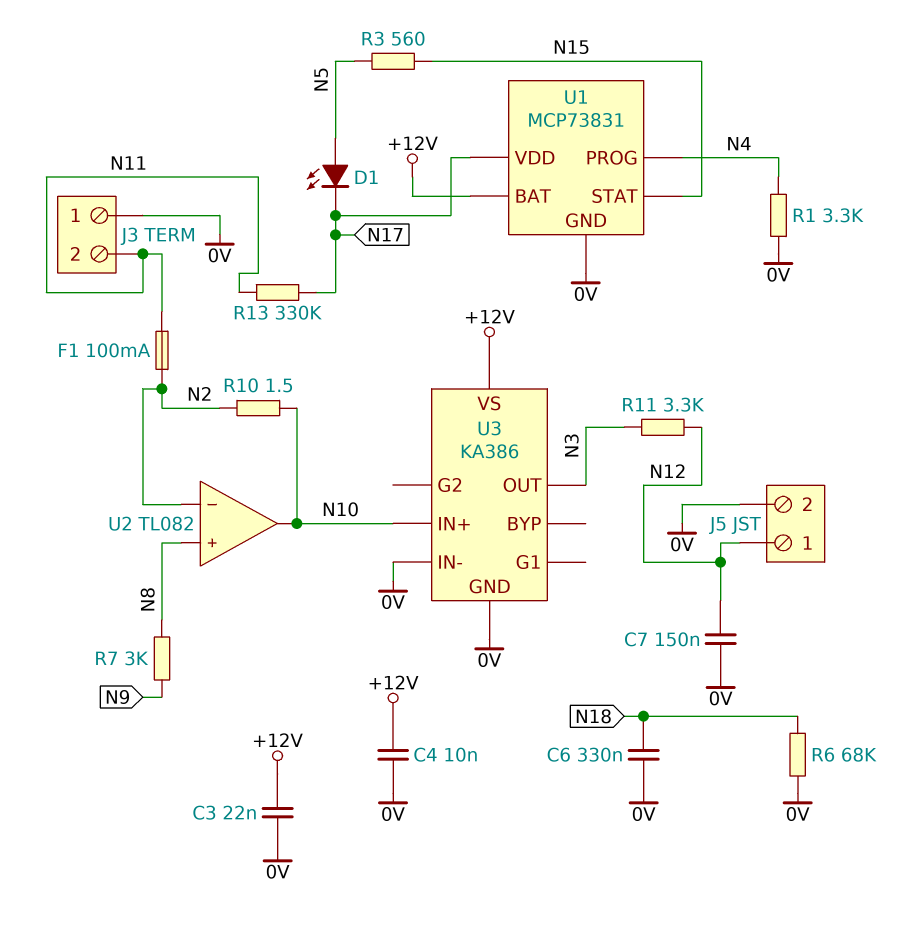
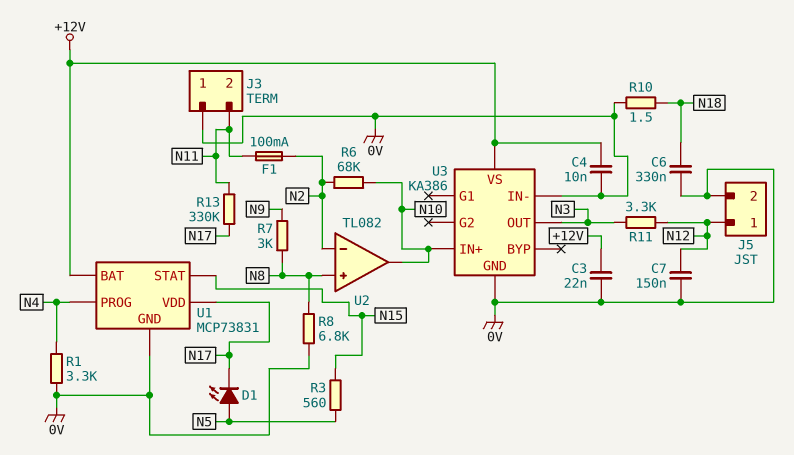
R6: 68k (0V, N18) -> 68k (N2, N10)
R8: none -> 6.8k (0V, N8)
R10: 1.5 (N2, N10) -> 1.5 (0V, N18)

